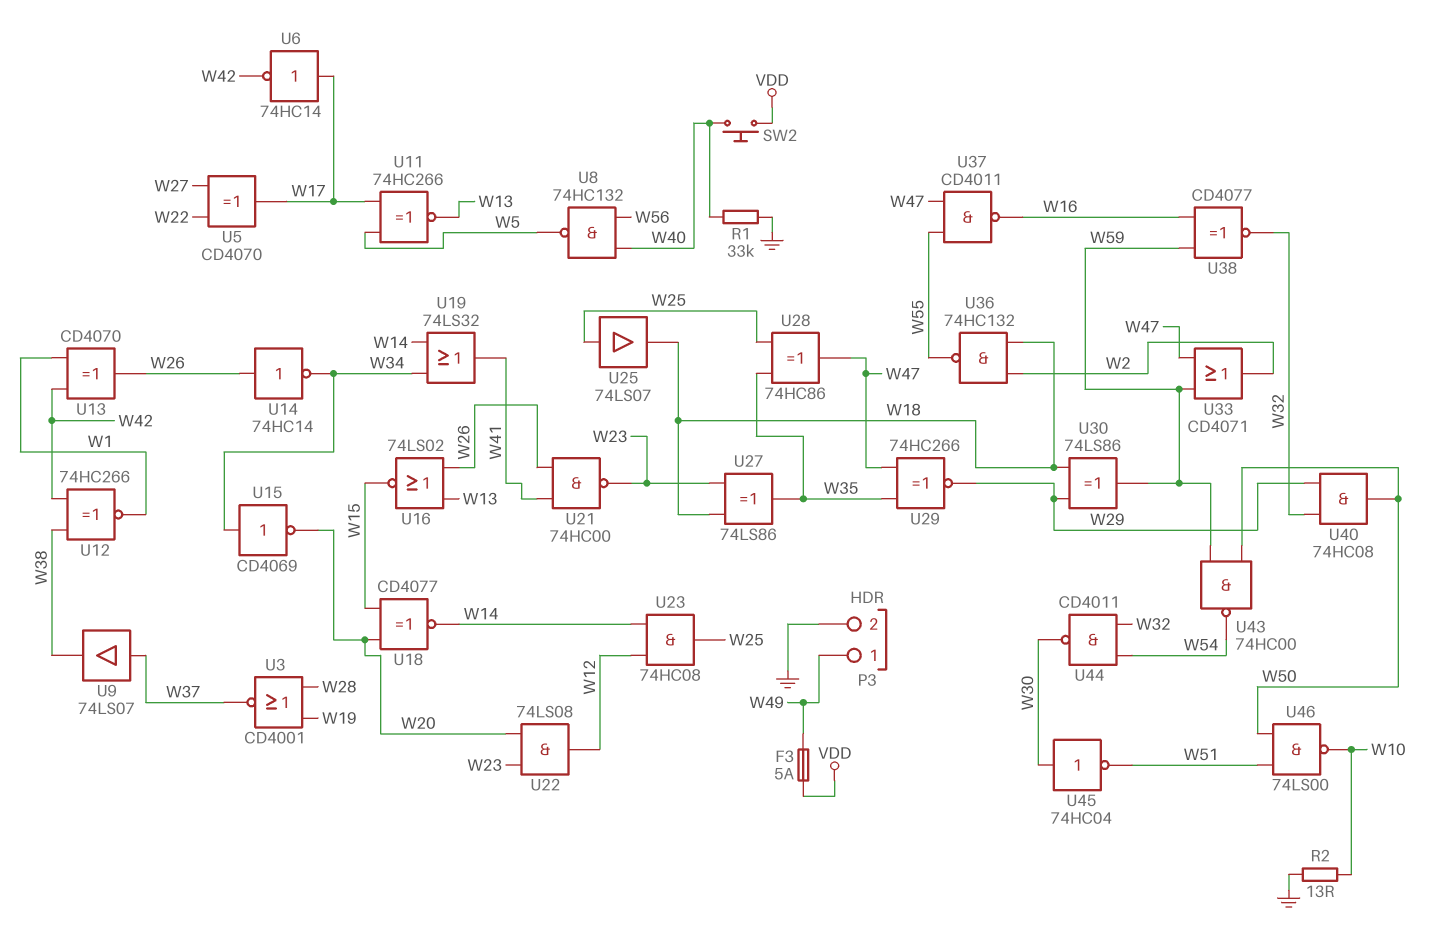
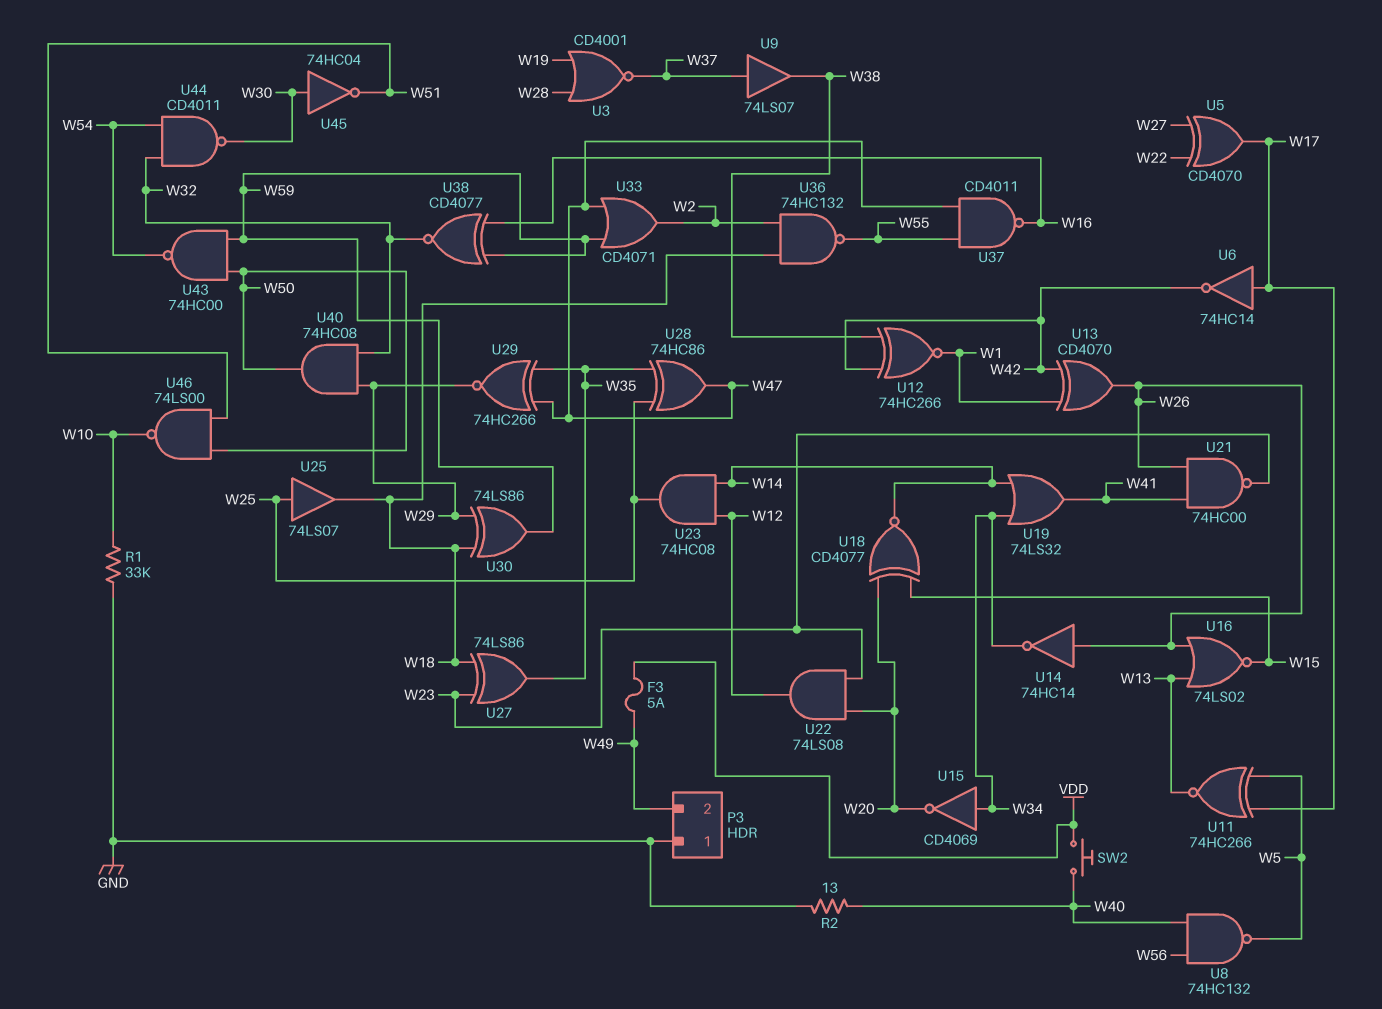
P3 pin 1: W49 -> GND
P3 pin 2: GND -> W49
R1: 33k (GND, W40) -> 33k (GND, W10)
R2: 13 (GND, W10) -> 13 (GND, W40)

